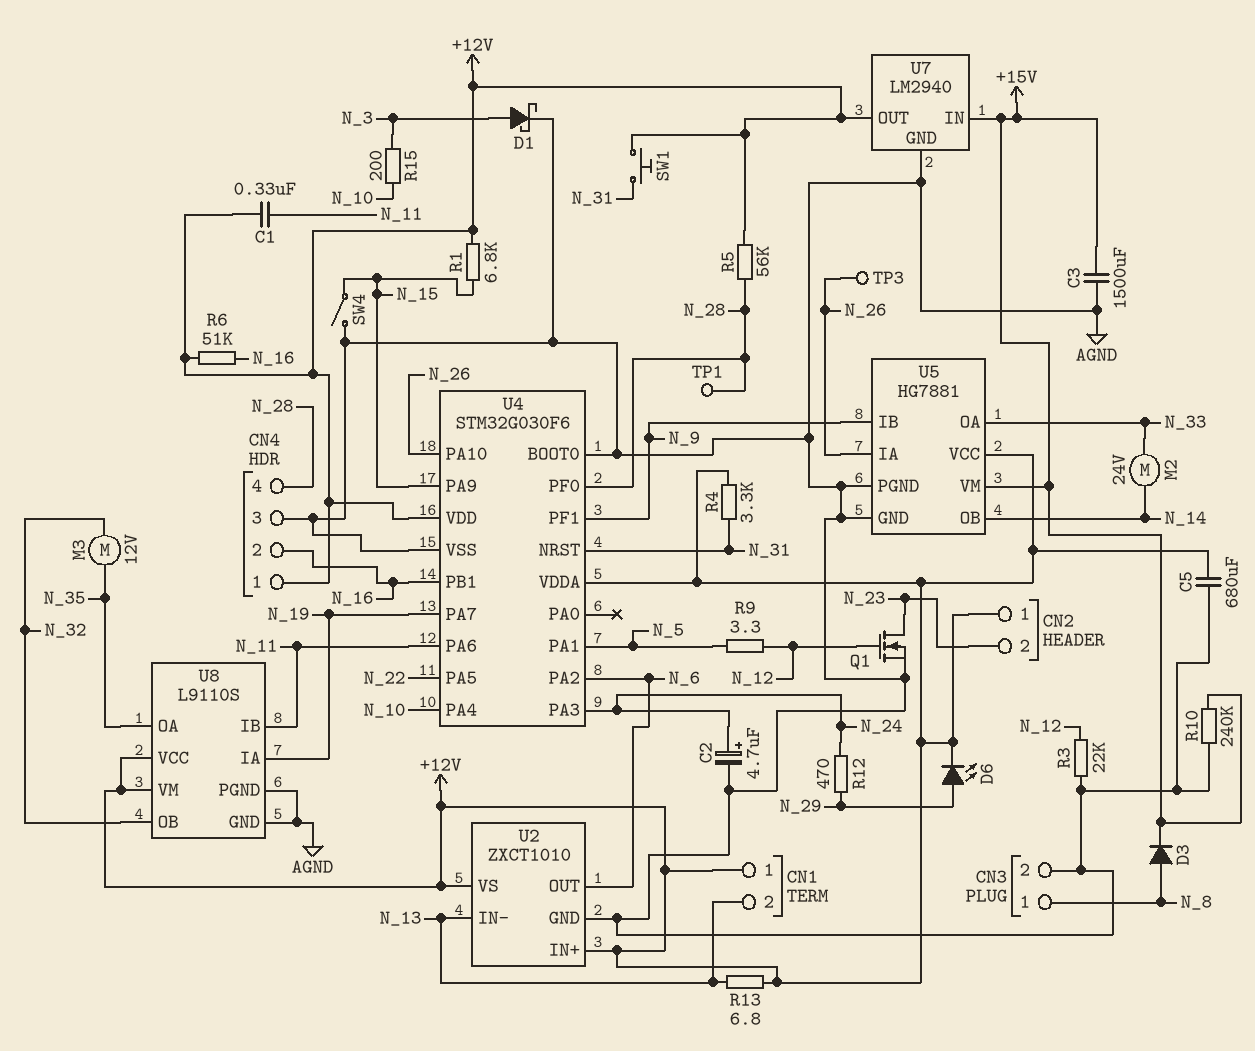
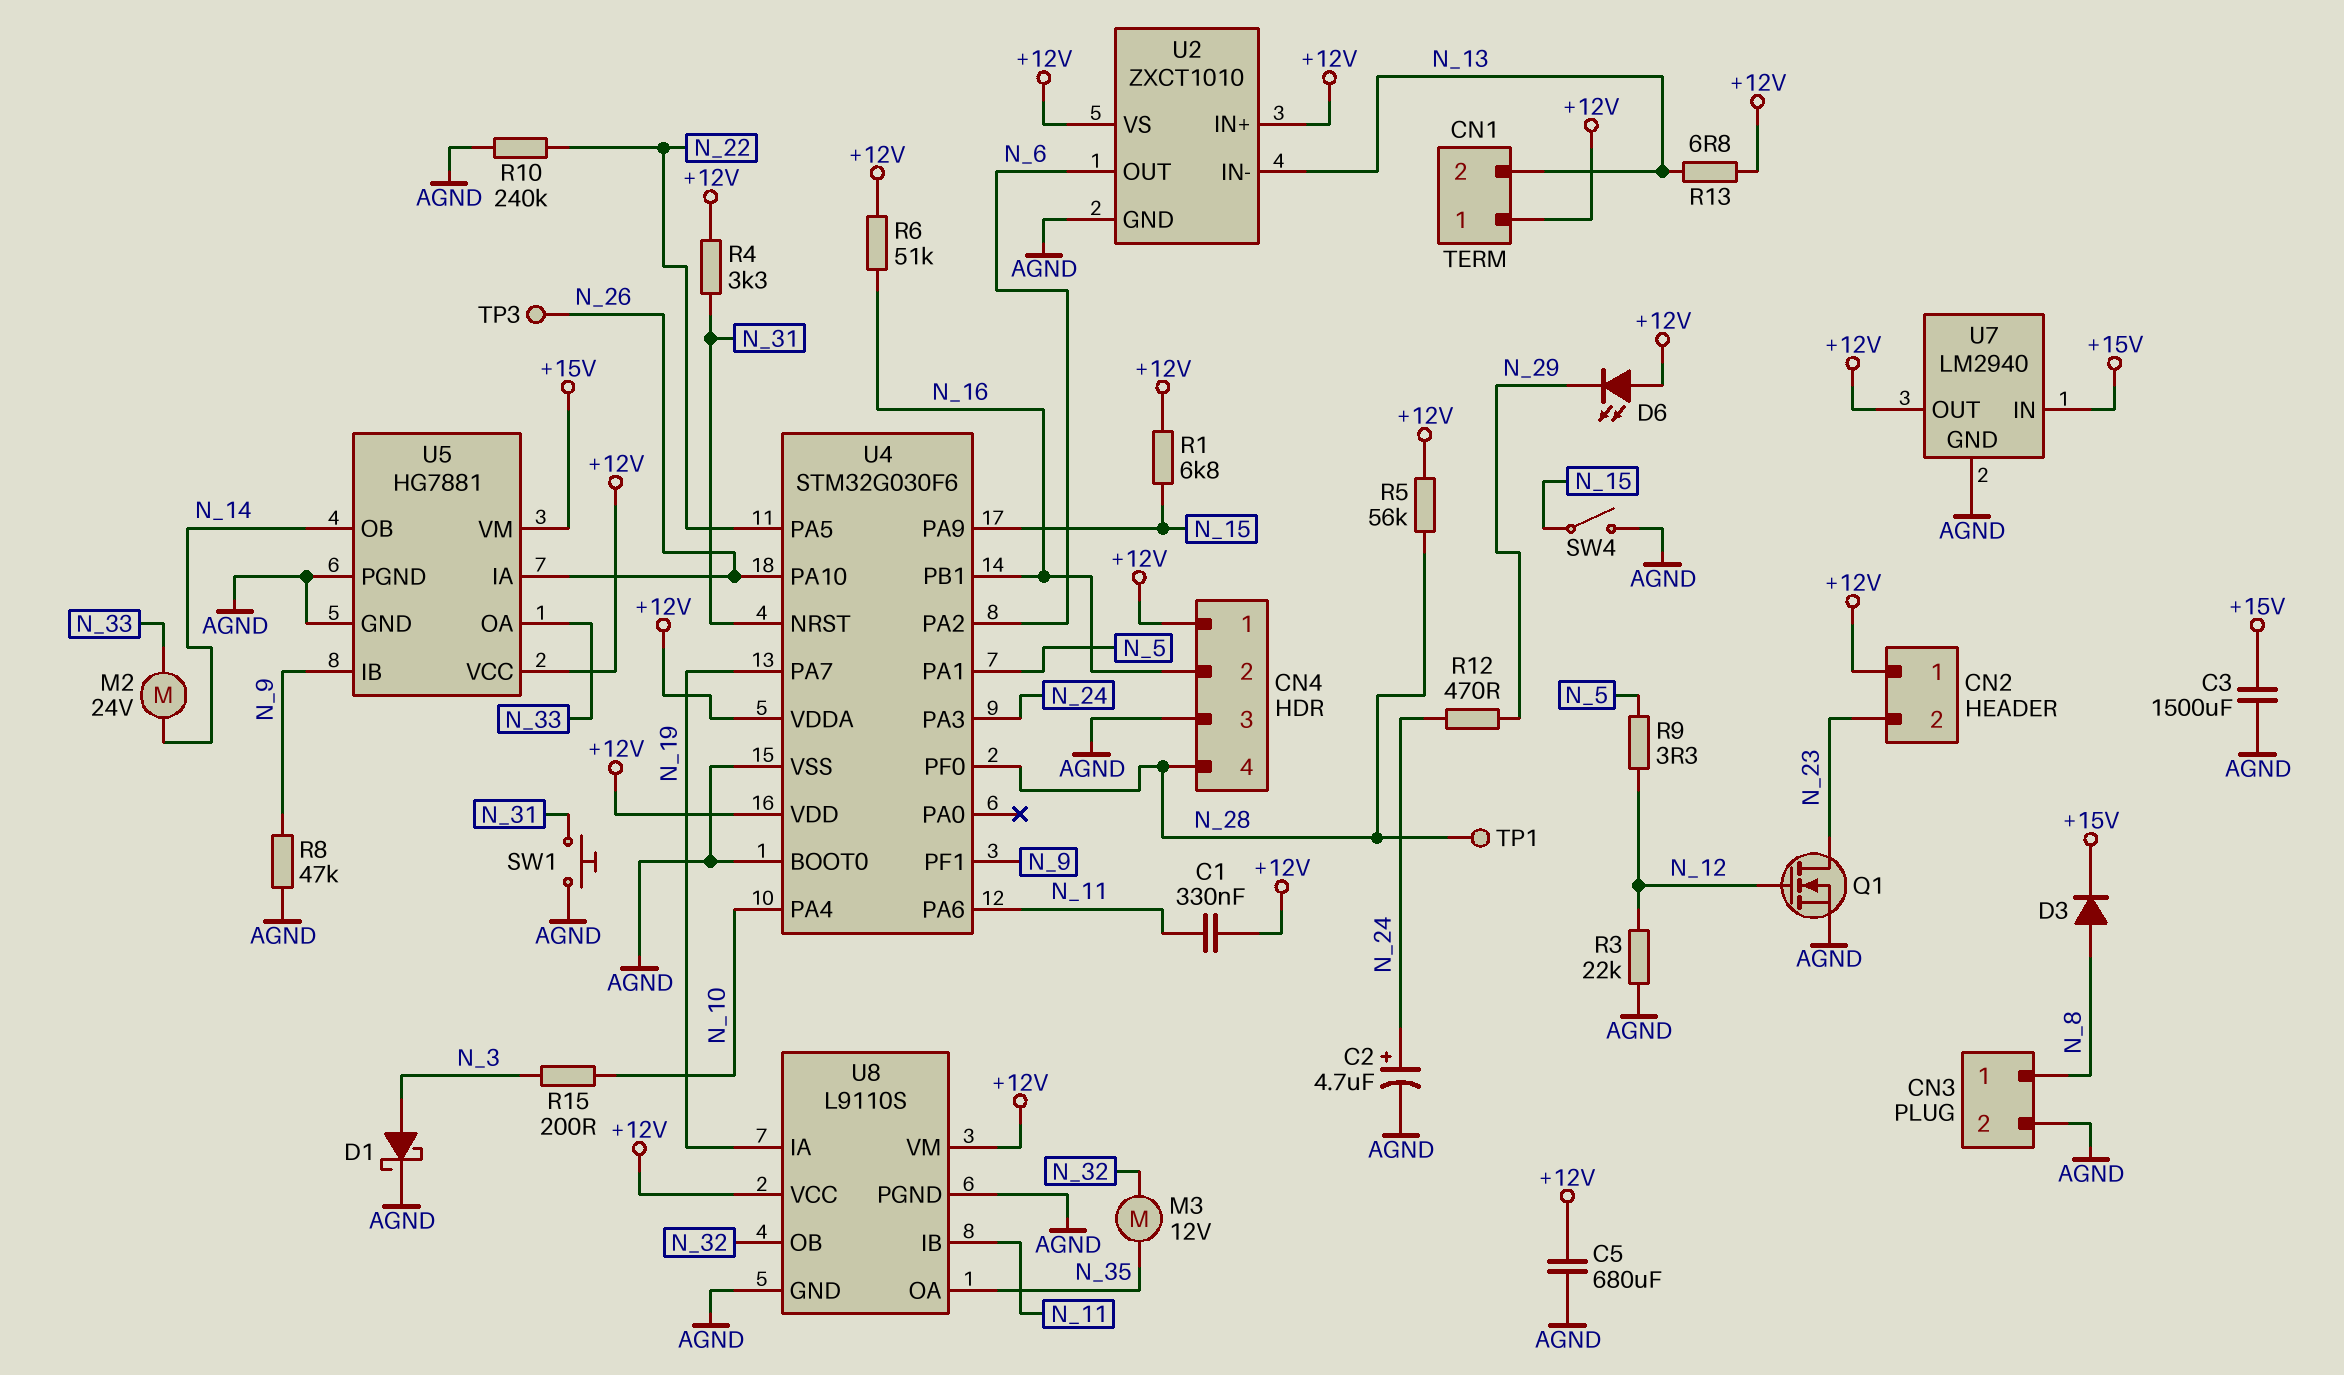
D6: LED (A N_29, K +12V) -> LED (A +12V, K N_29)
R8: none -> 47k (AGND, N_9)
R10: 240k (+15V, AGND) -> 240k (AGND, N_22)
SW1: button (+12V, N_31) -> button (AGND, N_31)

